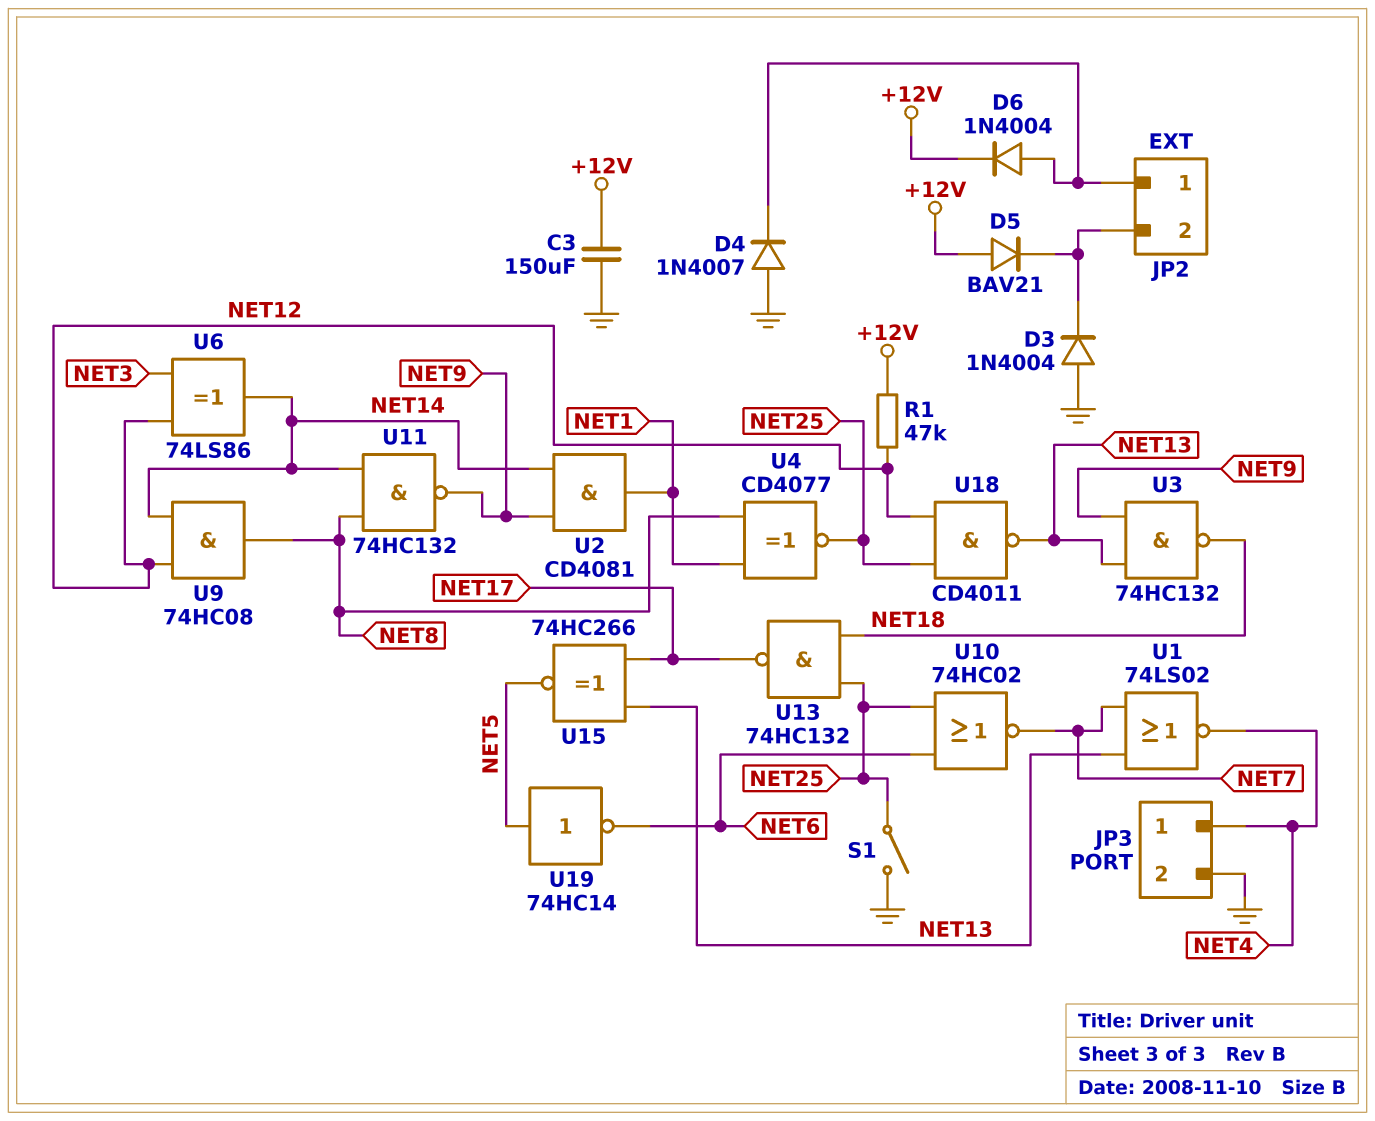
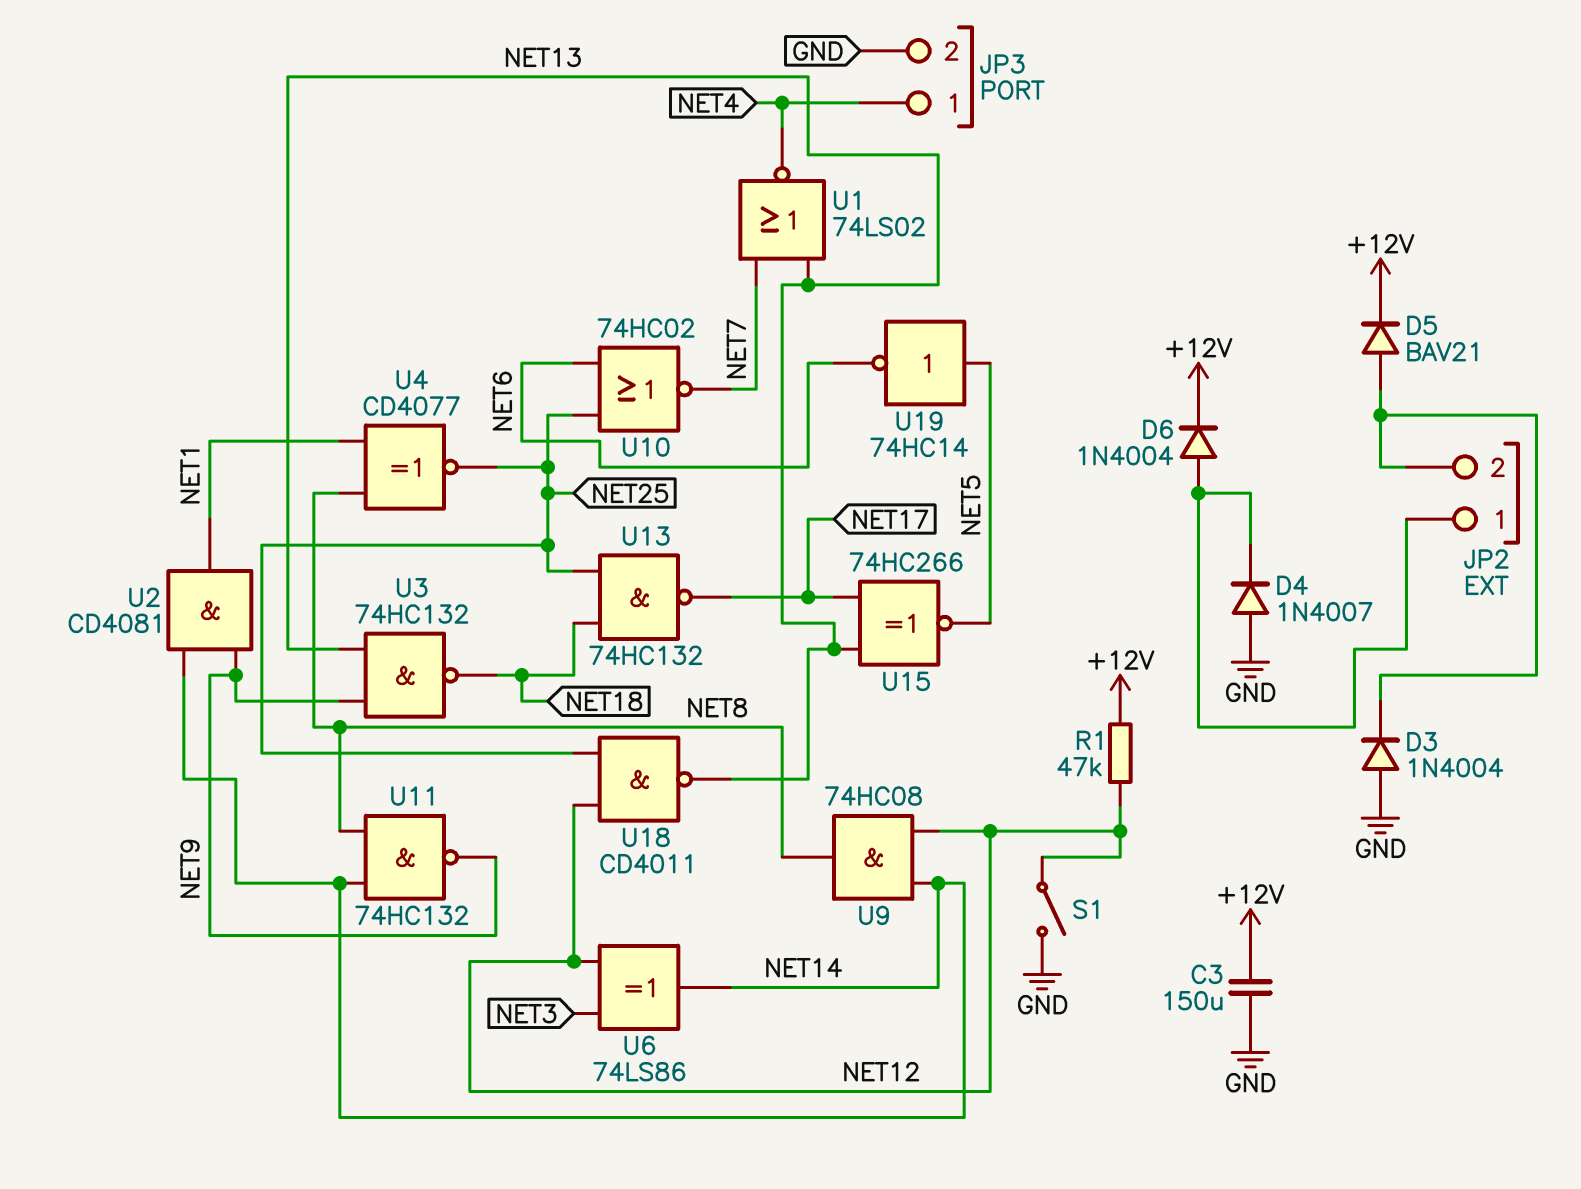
D5: diode BAV21 (A +12V, K JP2/2) -> diode BAV21 (A JP2/2, K +12V)
S1: switch (GND, NET25) -> switch (GND, NET12)

